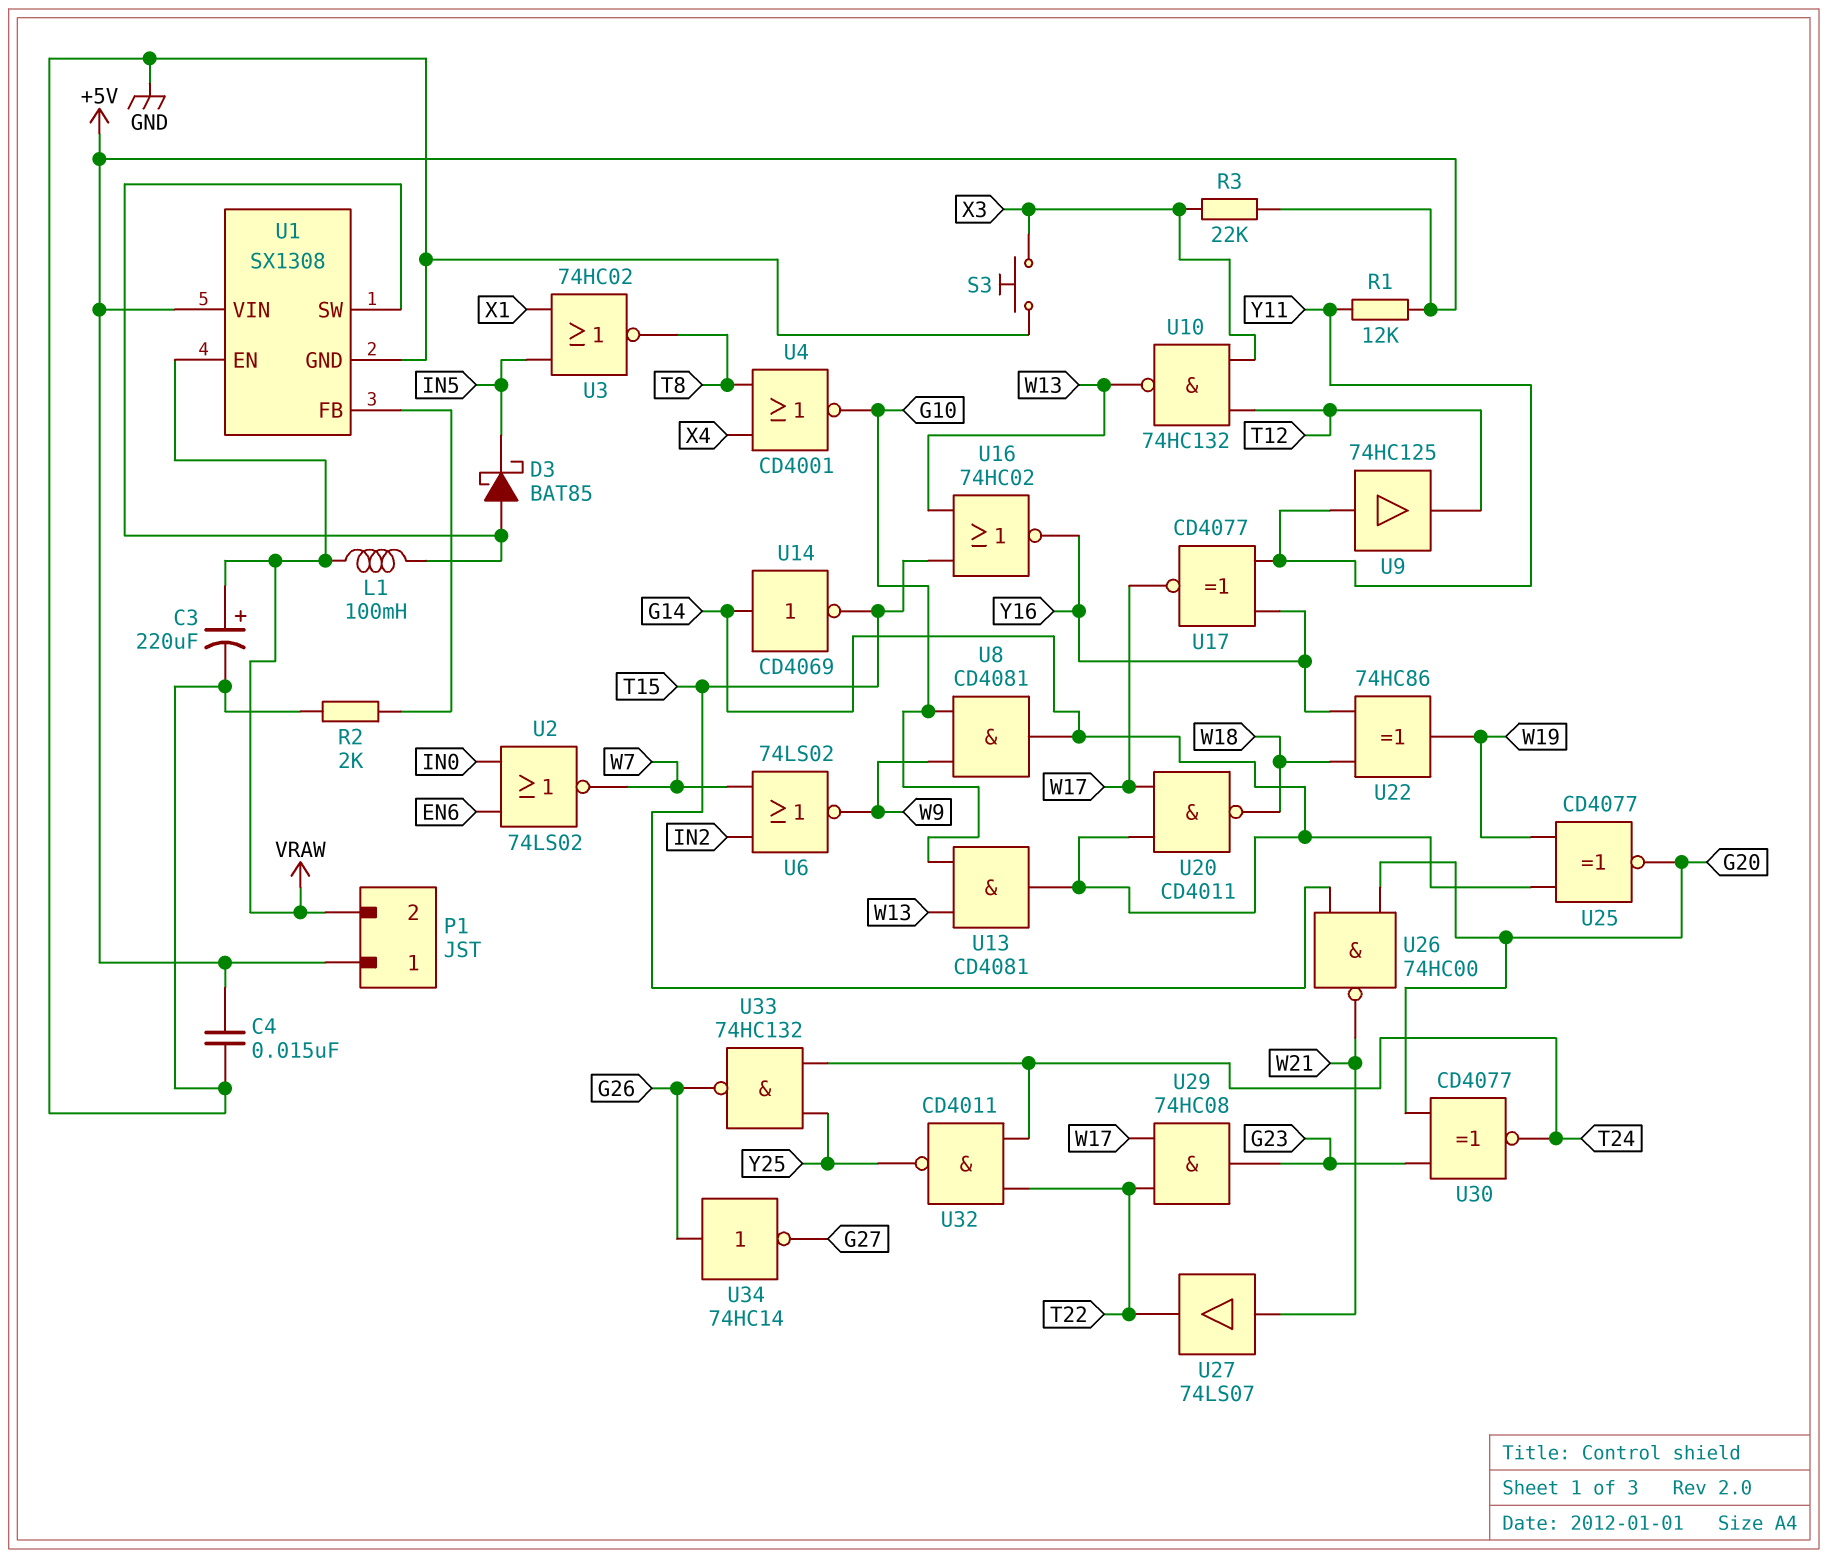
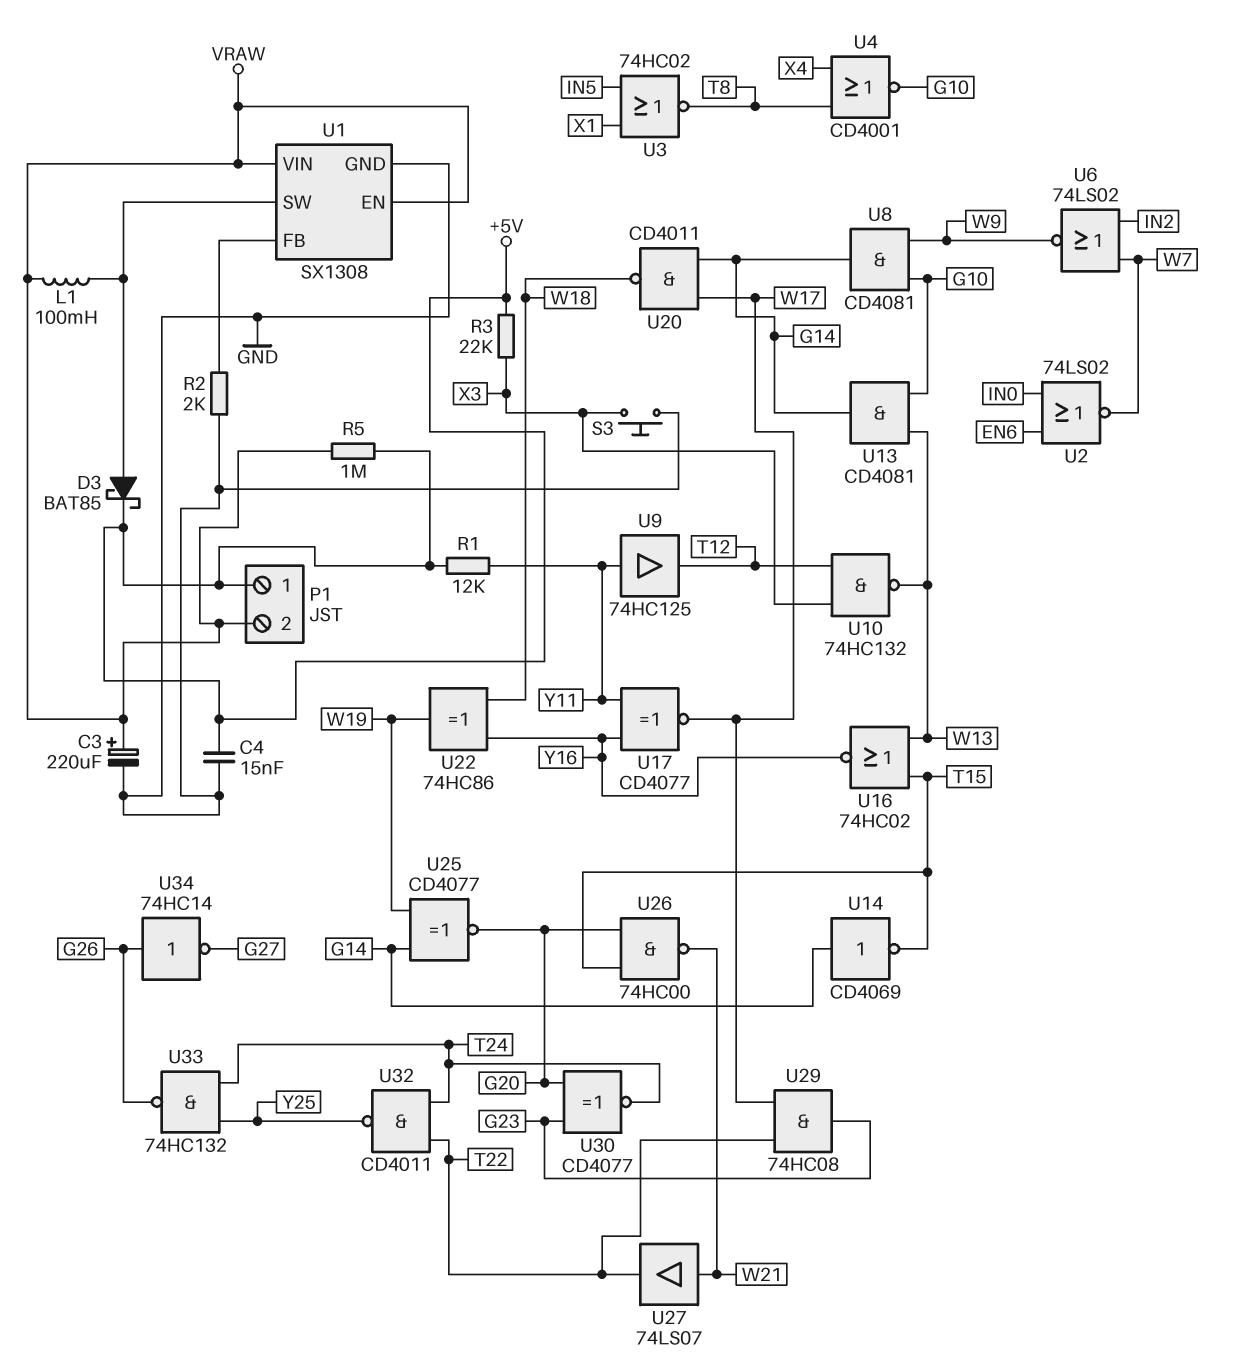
D3: schottky BAT85 (A U1/SW, K IN5) -> schottky BAT85 (A U1/SW, K +5V)
R5: none -> 1M (+5V, VRAW)
U1 pin VIN: +5V -> VRAW

